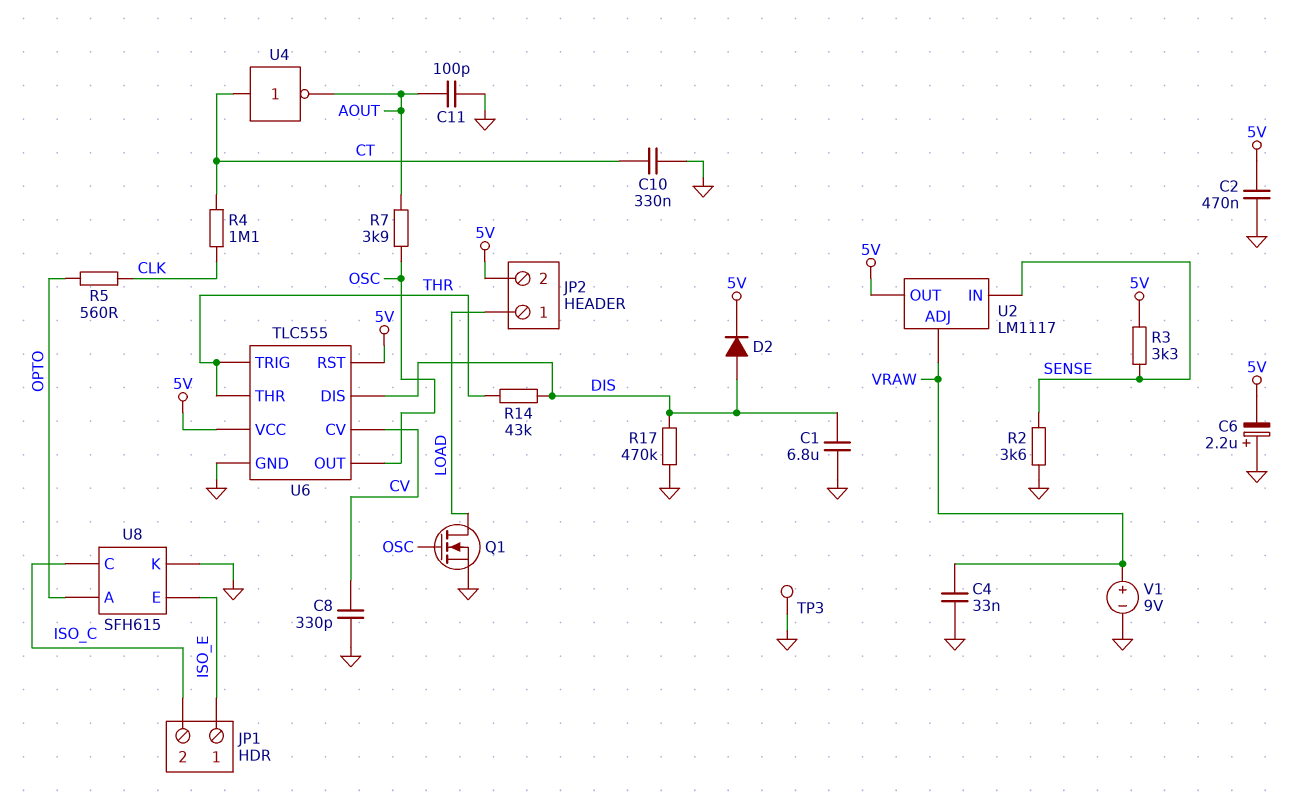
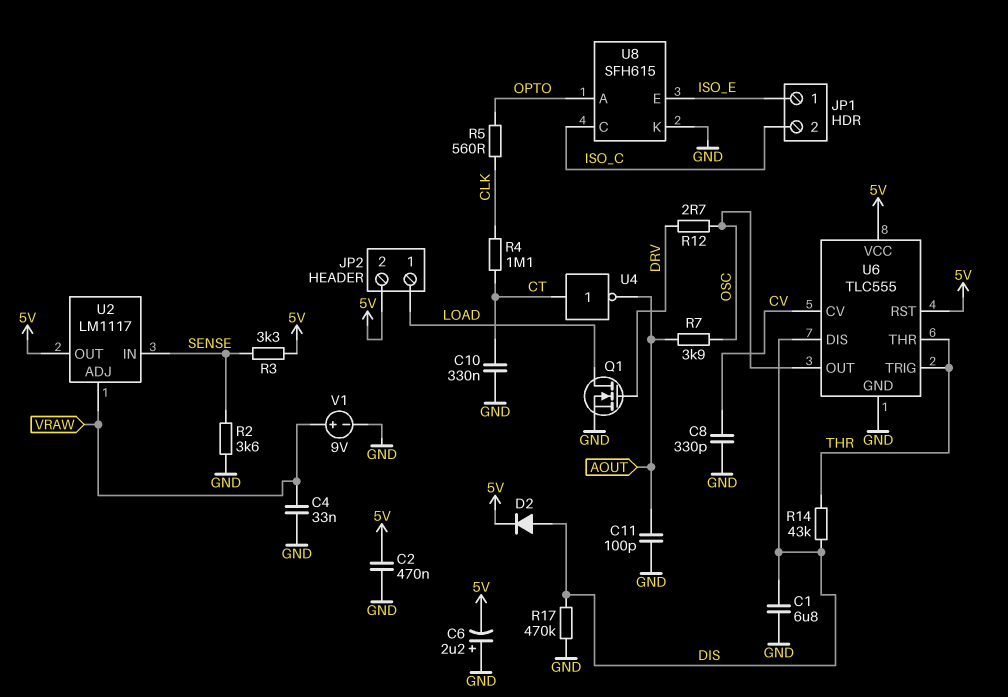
Q1: NMOS (G OSC, D LOAD, S GND) -> NMOS (G DRV, D LOAD, S GND)
R12: none -> 2.7 (DRV, OSC)
TP3: test point (GND) -> none

